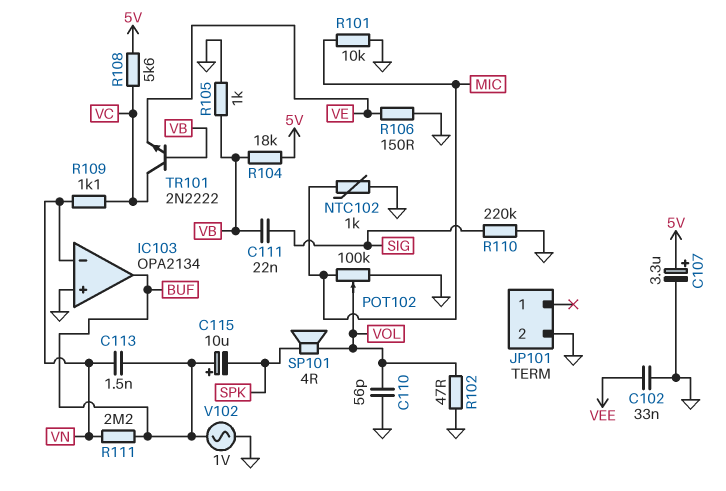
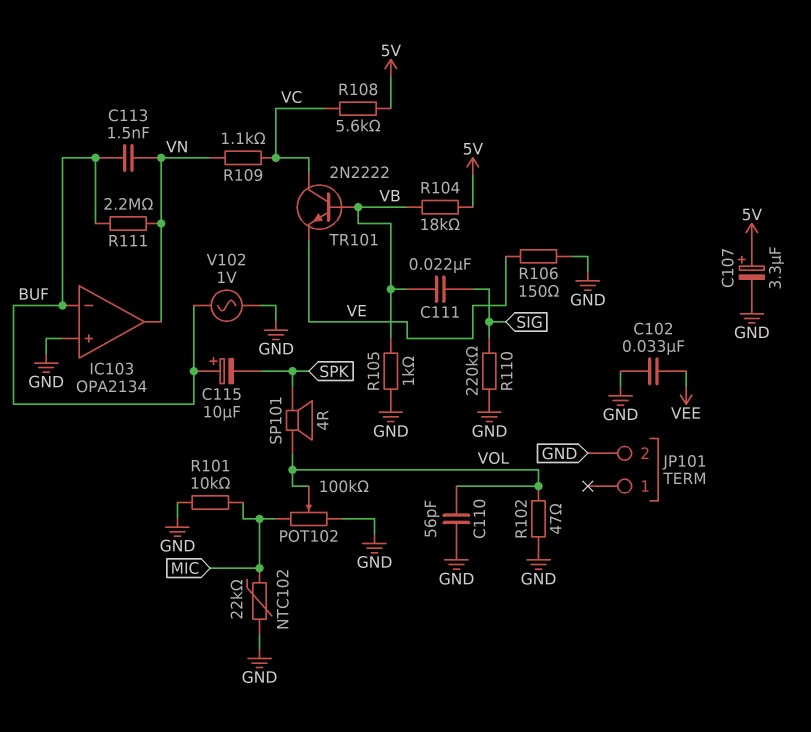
IC103 pin in-: VN -> BUF
IC103 pin out: BUF -> VN
NTC102: 1k (GND, MIC) -> 22k (GND, MIC)

